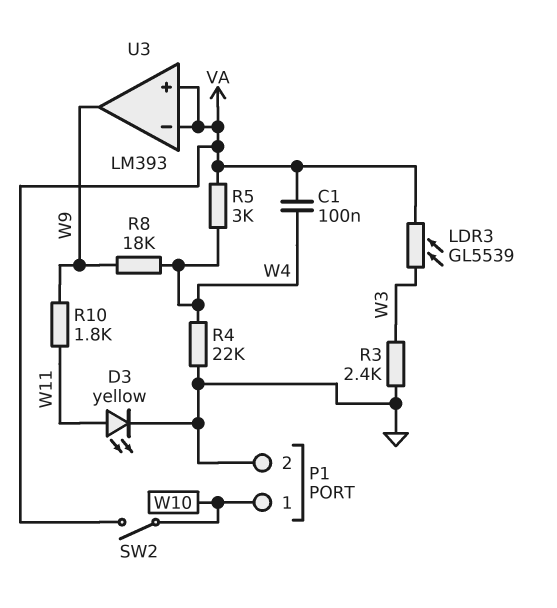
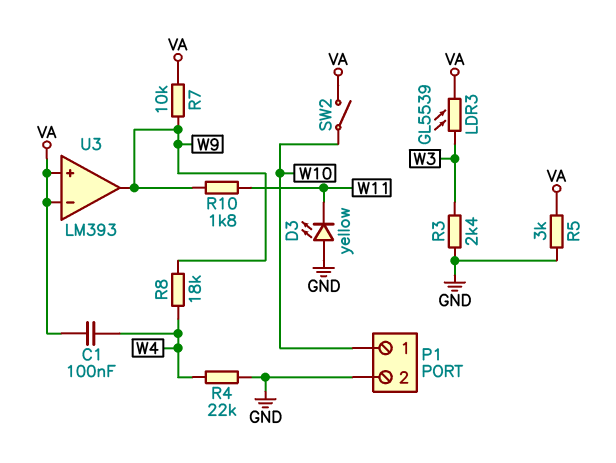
D3: LED yellow (A W11, K GND) -> LED yellow (A GND, K W11)
R5: 3k (VA, W4) -> 3k (GND, VA)
R7: none -> 10k (VA, W9)

